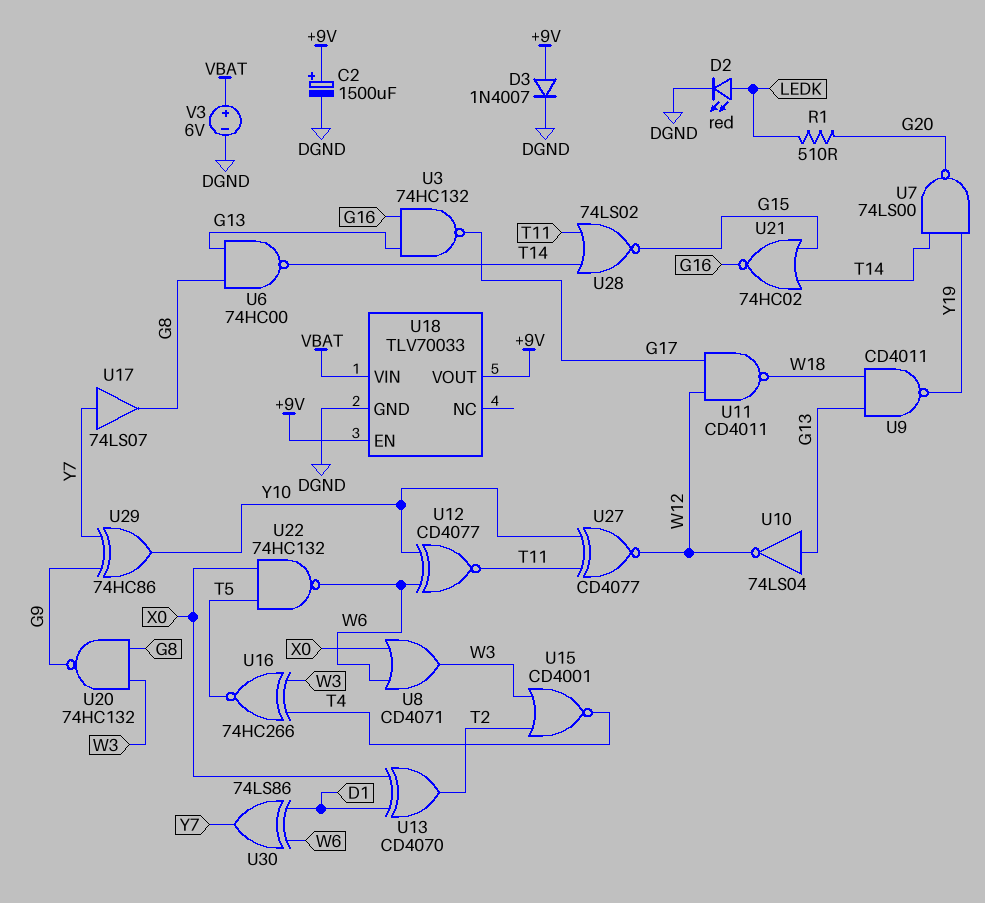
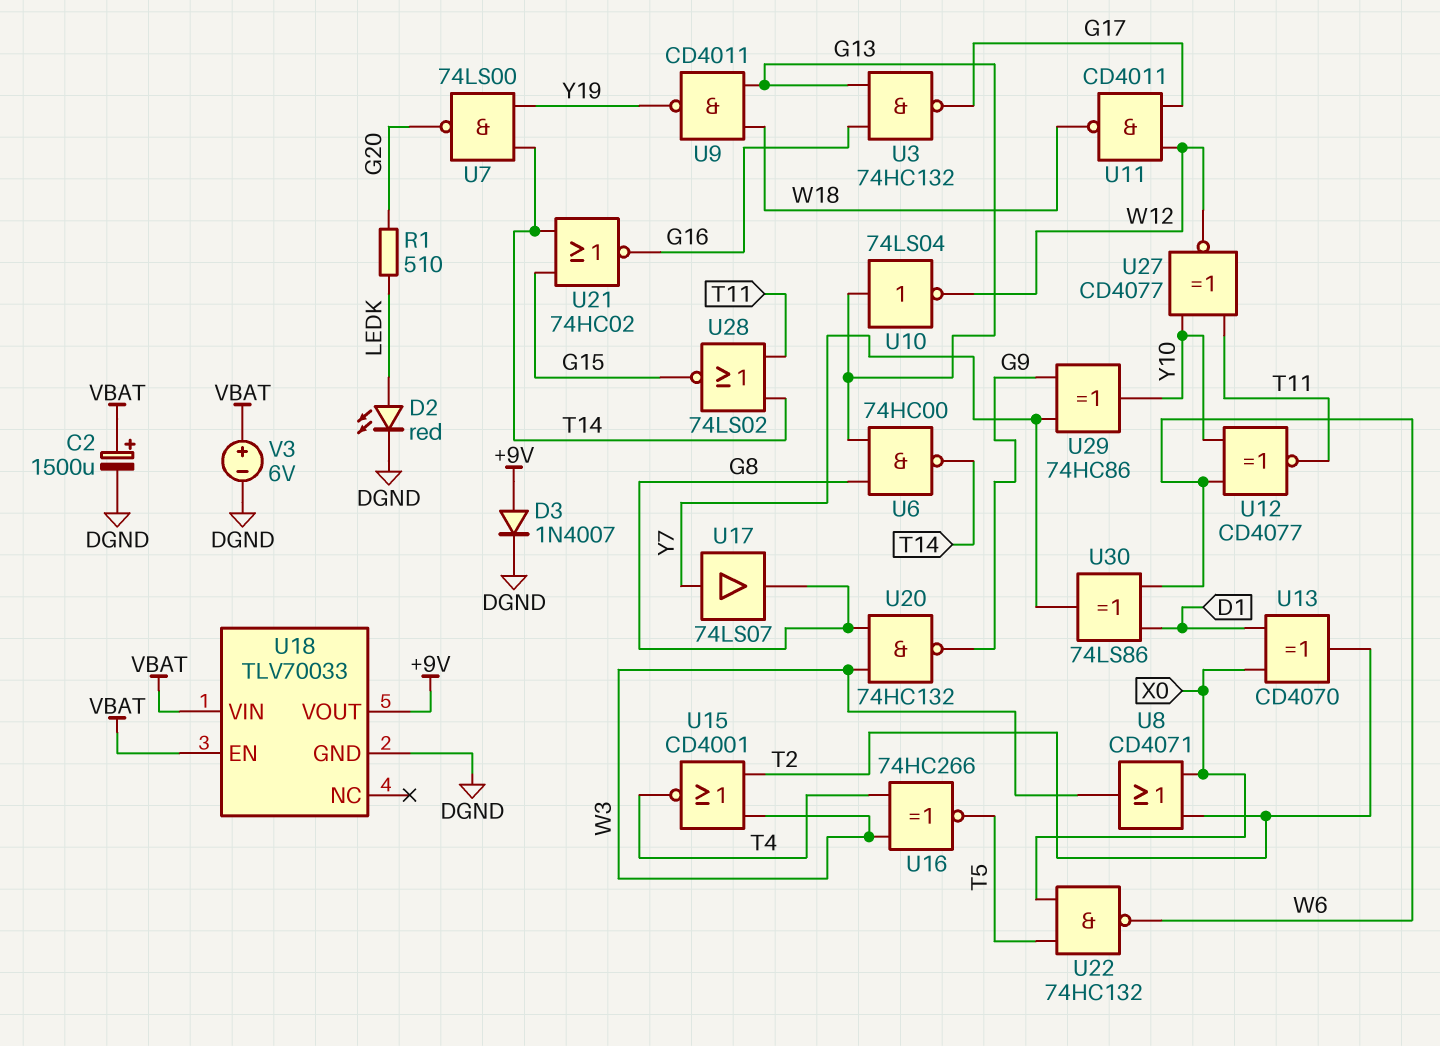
C2: 1500uF (plus +9V, minus DGND) -> 1500uF (plus VBAT, minus DGND)
U8: OR CD4071 (in W6, in X0, out W3) -> OR CD4071 (in T2, in X0, out W3)
U18 pin EN: +9V -> VBAT

